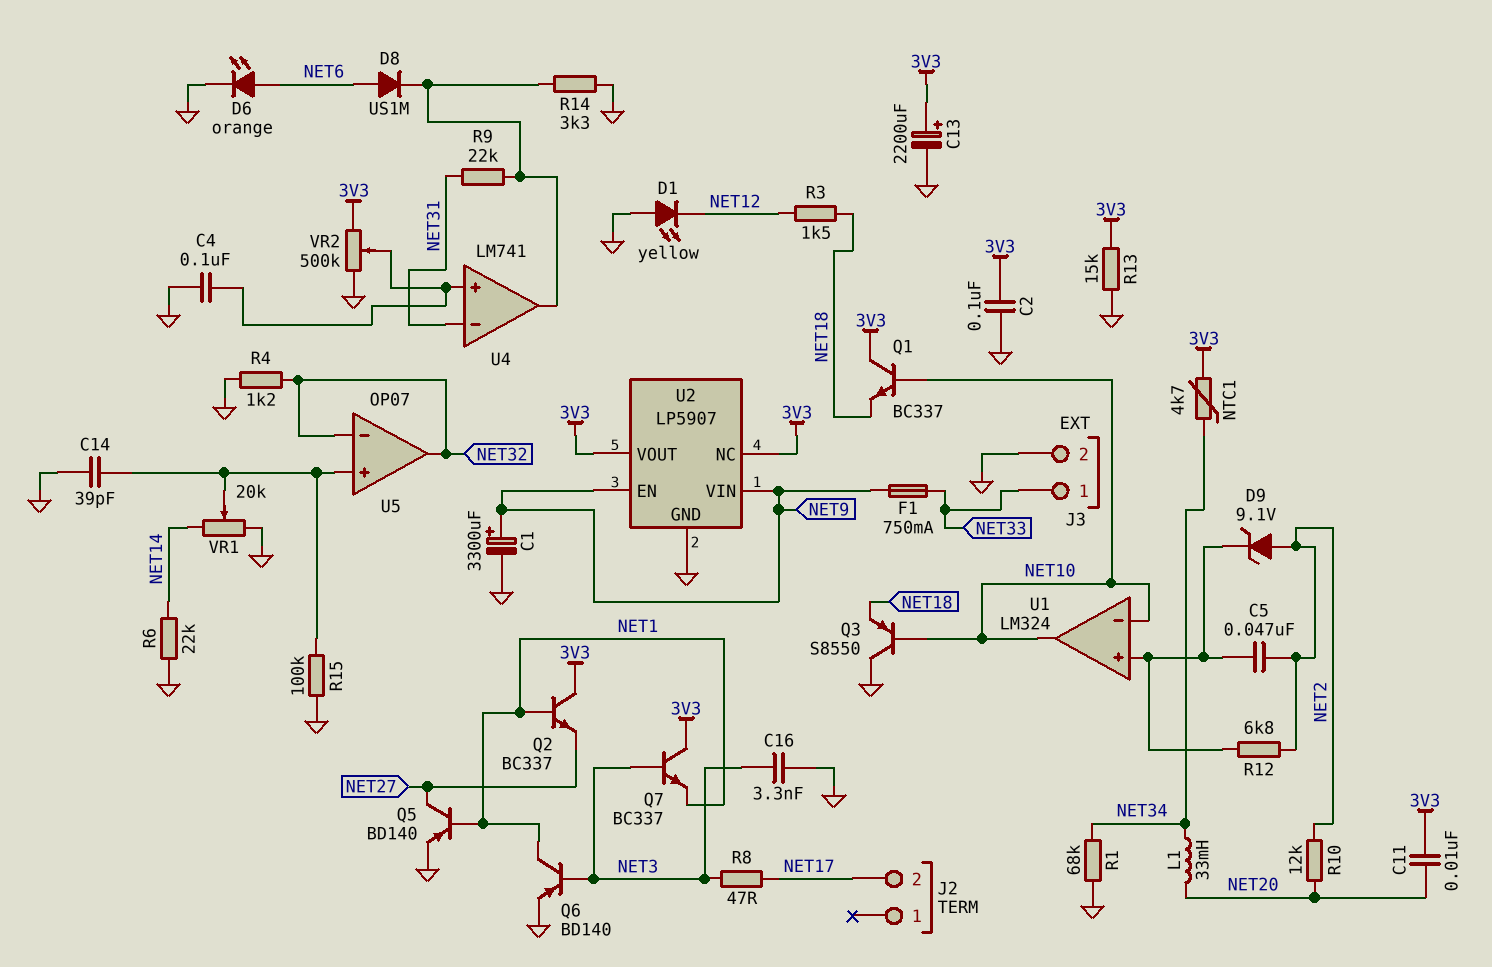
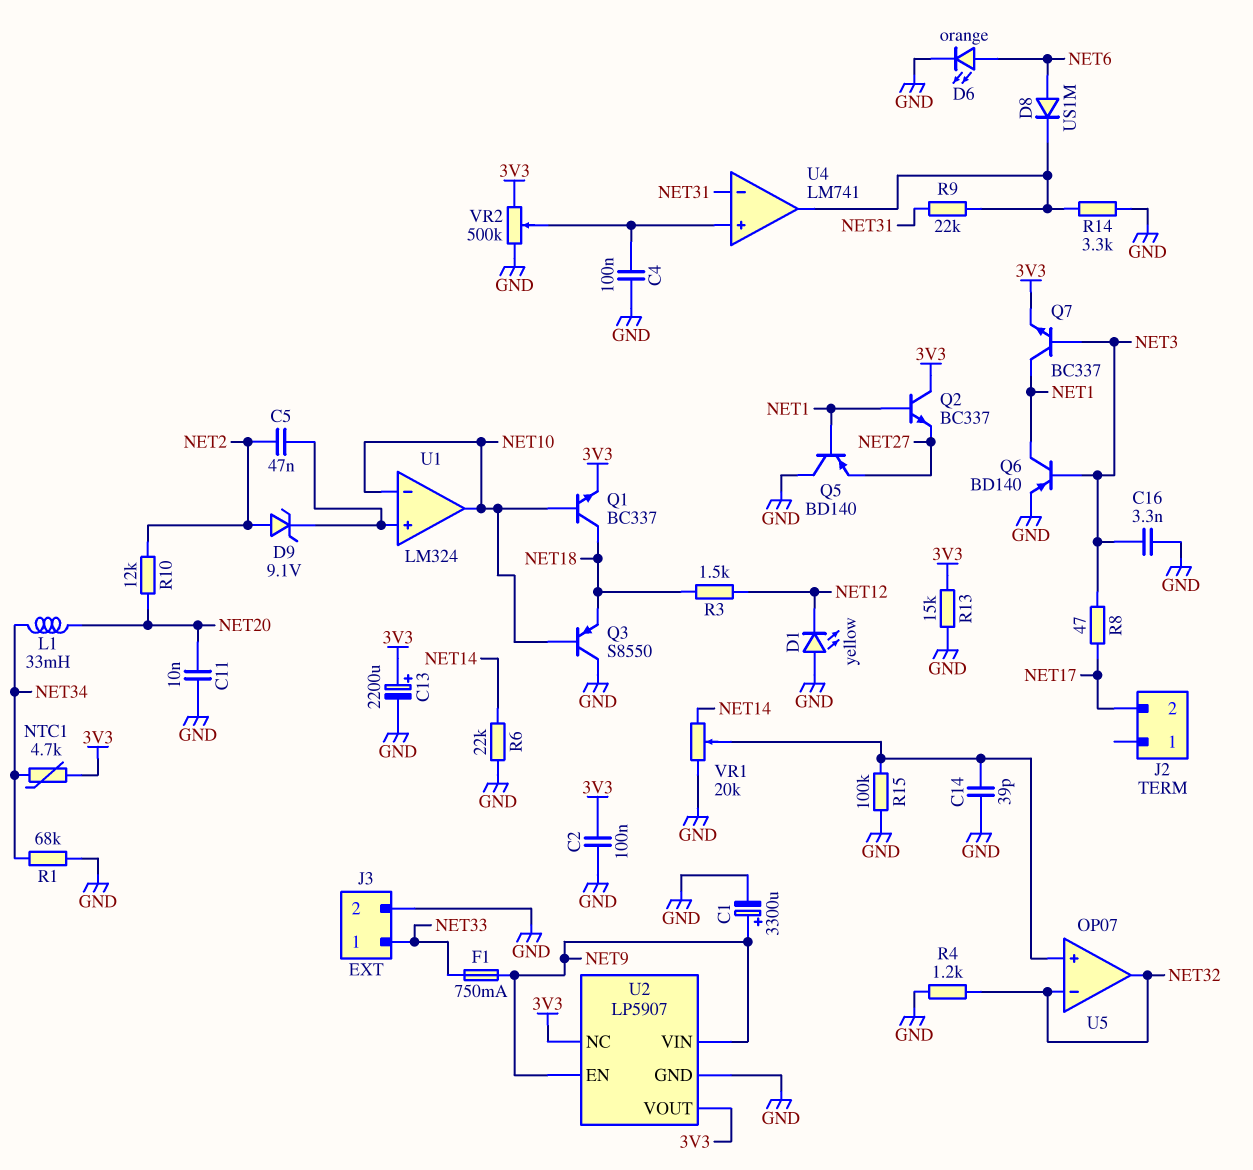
C11: 10nF (3V3, NET20) -> 10nF (GND, NET20)
Q1: NPN BC337 (B NET10, C 3V3, E NET18) -> NPN BC337 (B NET10, C NET18, E 3V3)
Q5: PNP BD140 (B NET1, C NET27, E GND) -> PNP BD140 (B NET1, C GND, E NET27)
Q7: NPN BC337 (B NET3, C 3V3, E NET1) -> NPN BC337 (B NET3, C NET1, E 3V3)
R12: 6.8k (NET2, U1/in+) -> none

